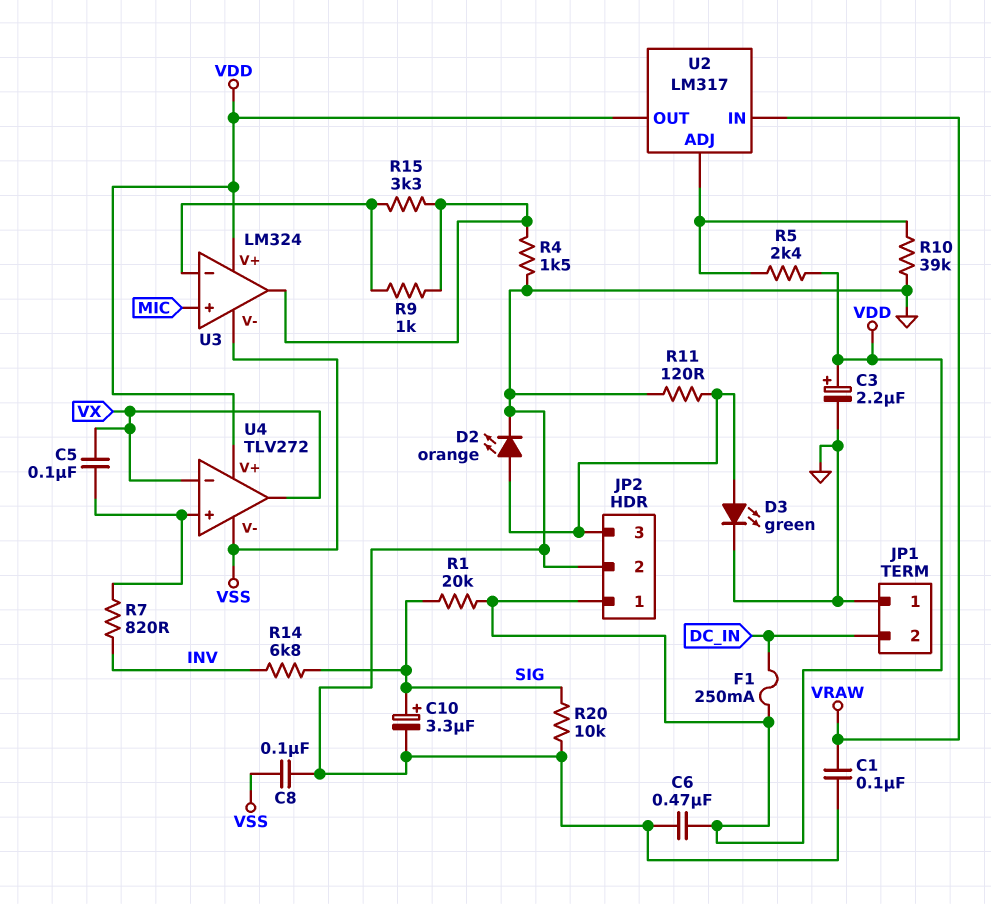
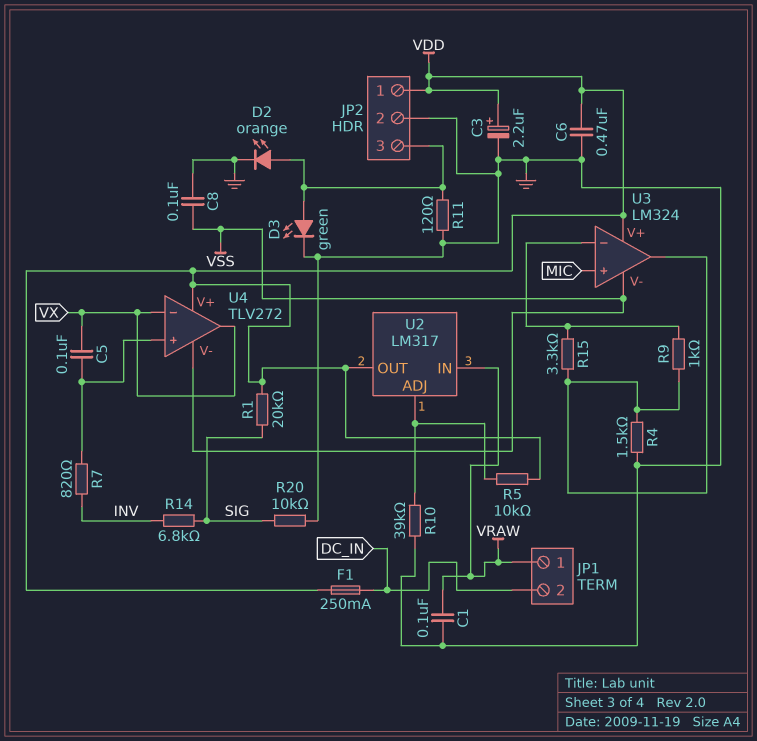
C10: 3.3uF (plus SIG, minus GND) -> none
JP1 pin 1: GND -> VRAW
R5: 2.4k (U2/ADJ, VDD) -> 10k (U2/ADJ, VDD)

